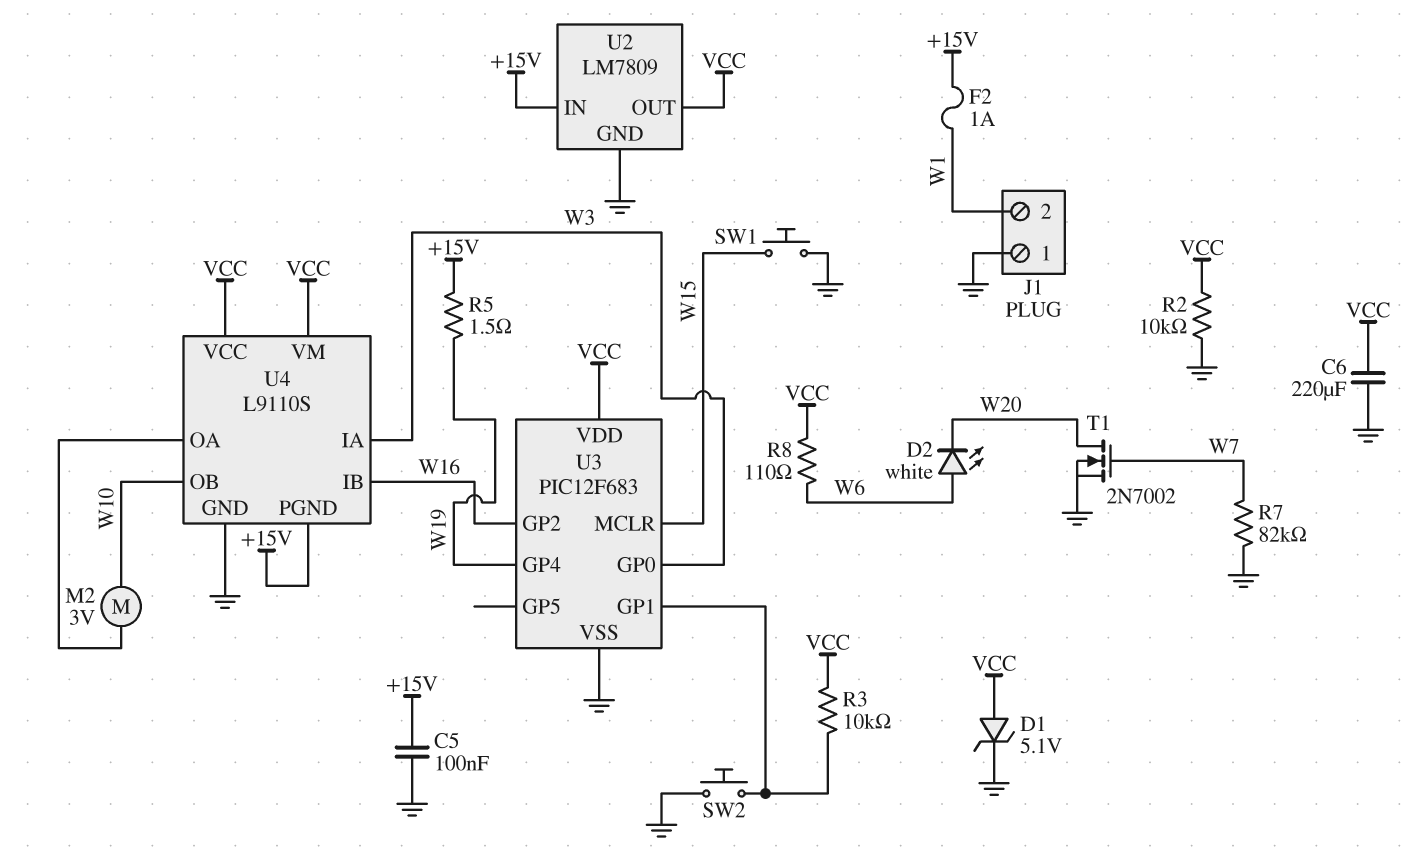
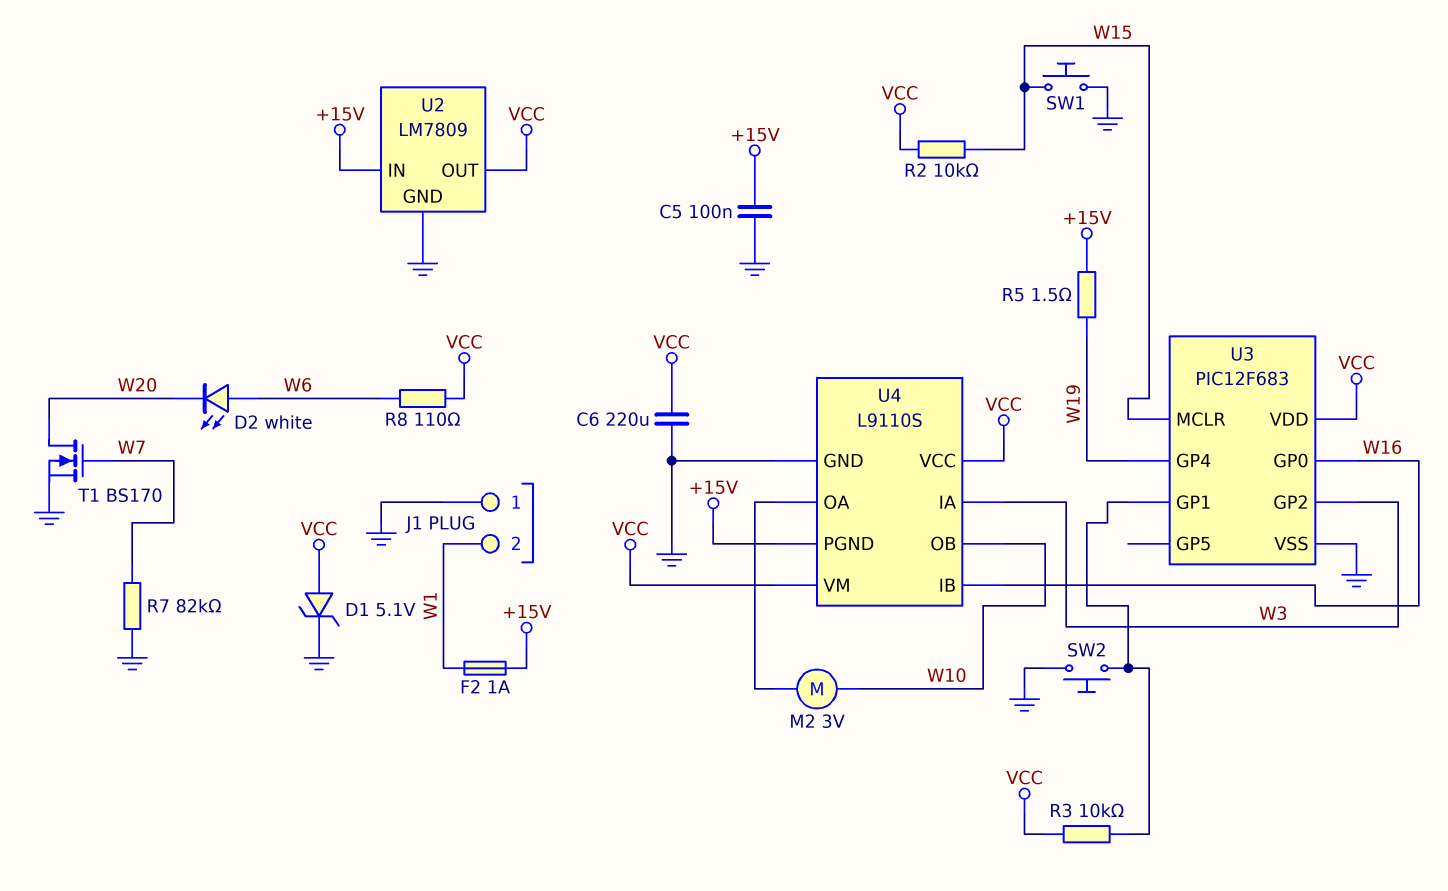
R2: 10k (GND, VCC) -> 10k (VCC, W15)
T1: NMOS 2N7002 (G W7, D W20, S GND) -> NMOS BS170 (G W7, D W20, S GND)
U3 pin GP0: W3 -> W16
U3 pin GP2: W16 -> W3

